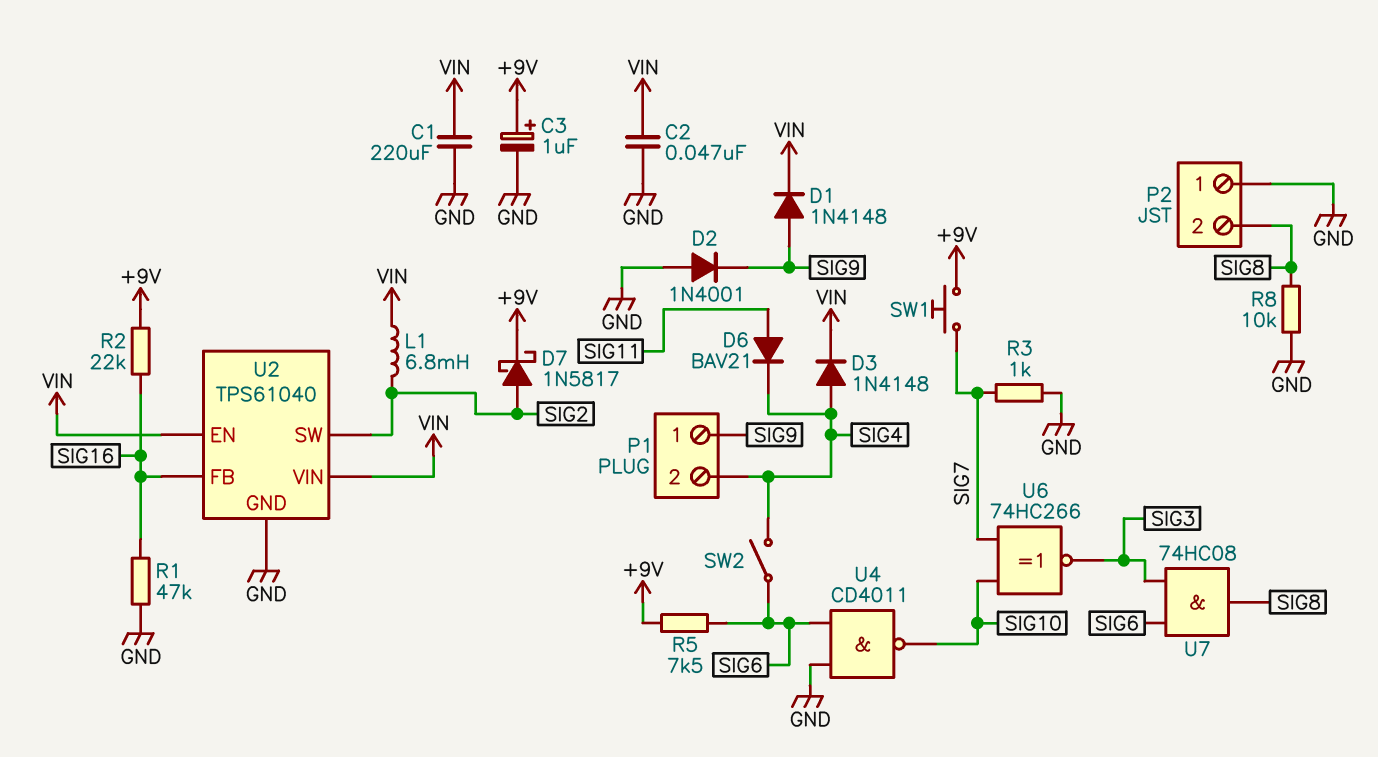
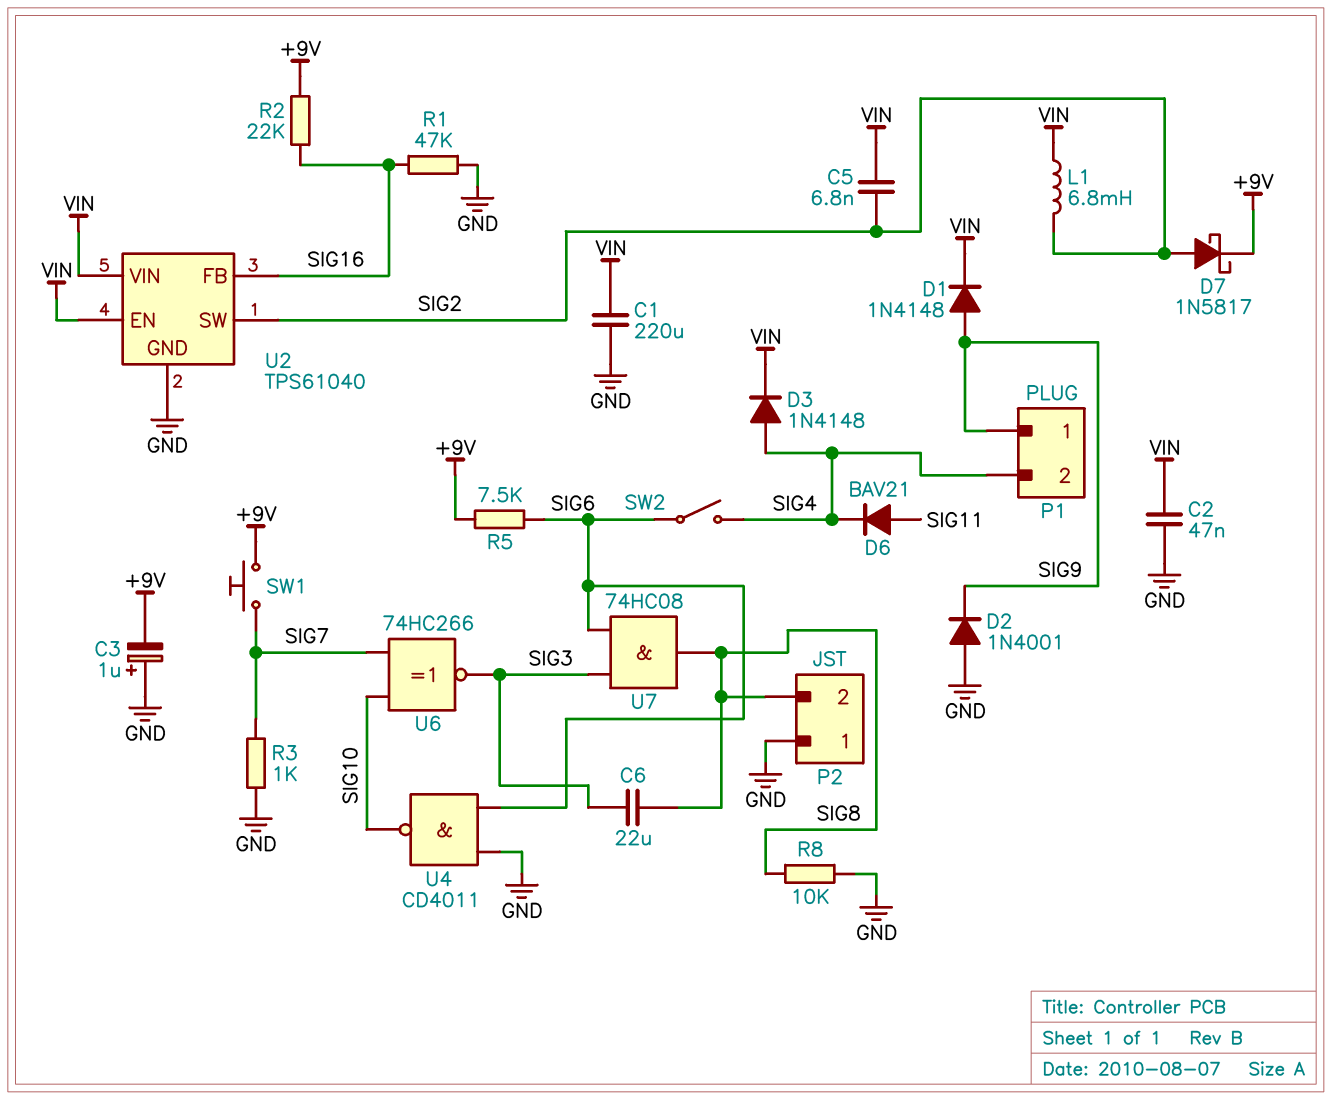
C3: 1uF (plus +9V, minus GND) -> 1uF (plus GND, minus +9V)
C5: none -> 6.8nF (SIG2, VIN)
C6: none -> 22uF (SIG3, SIG8)

